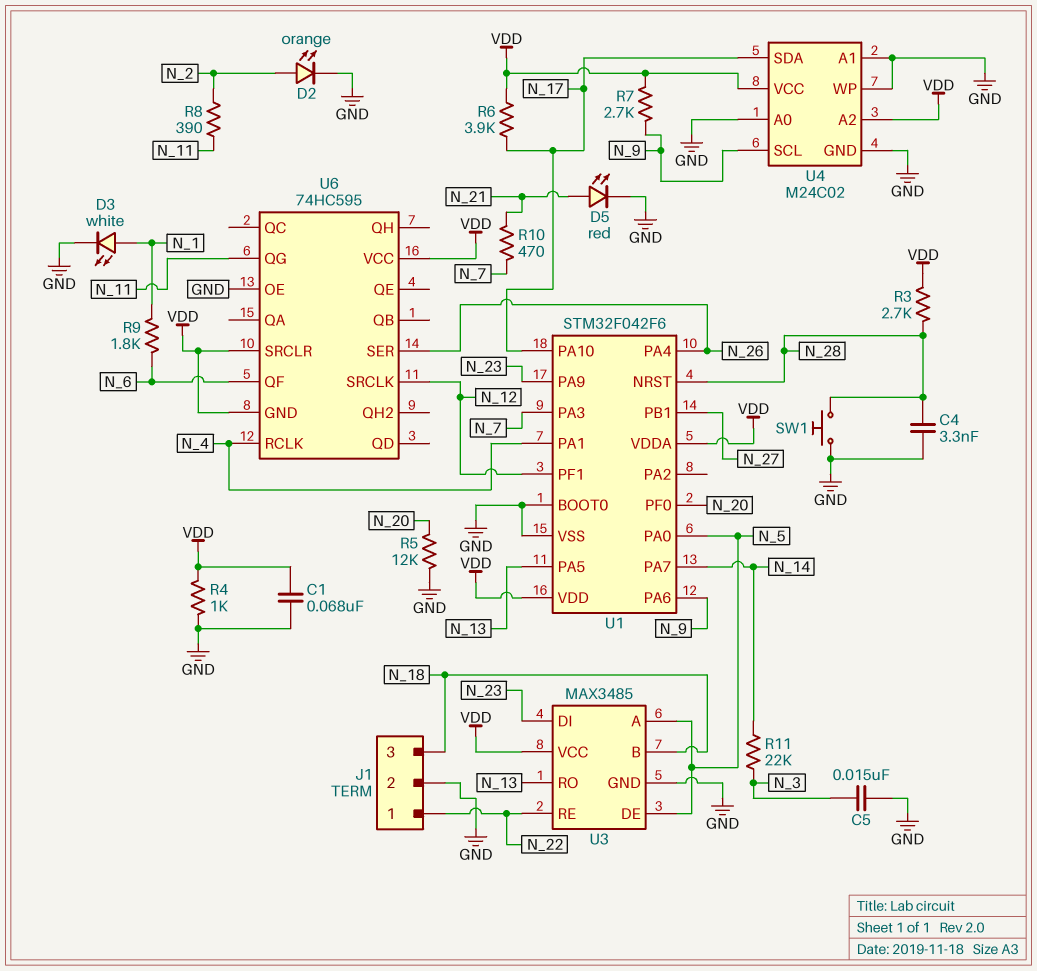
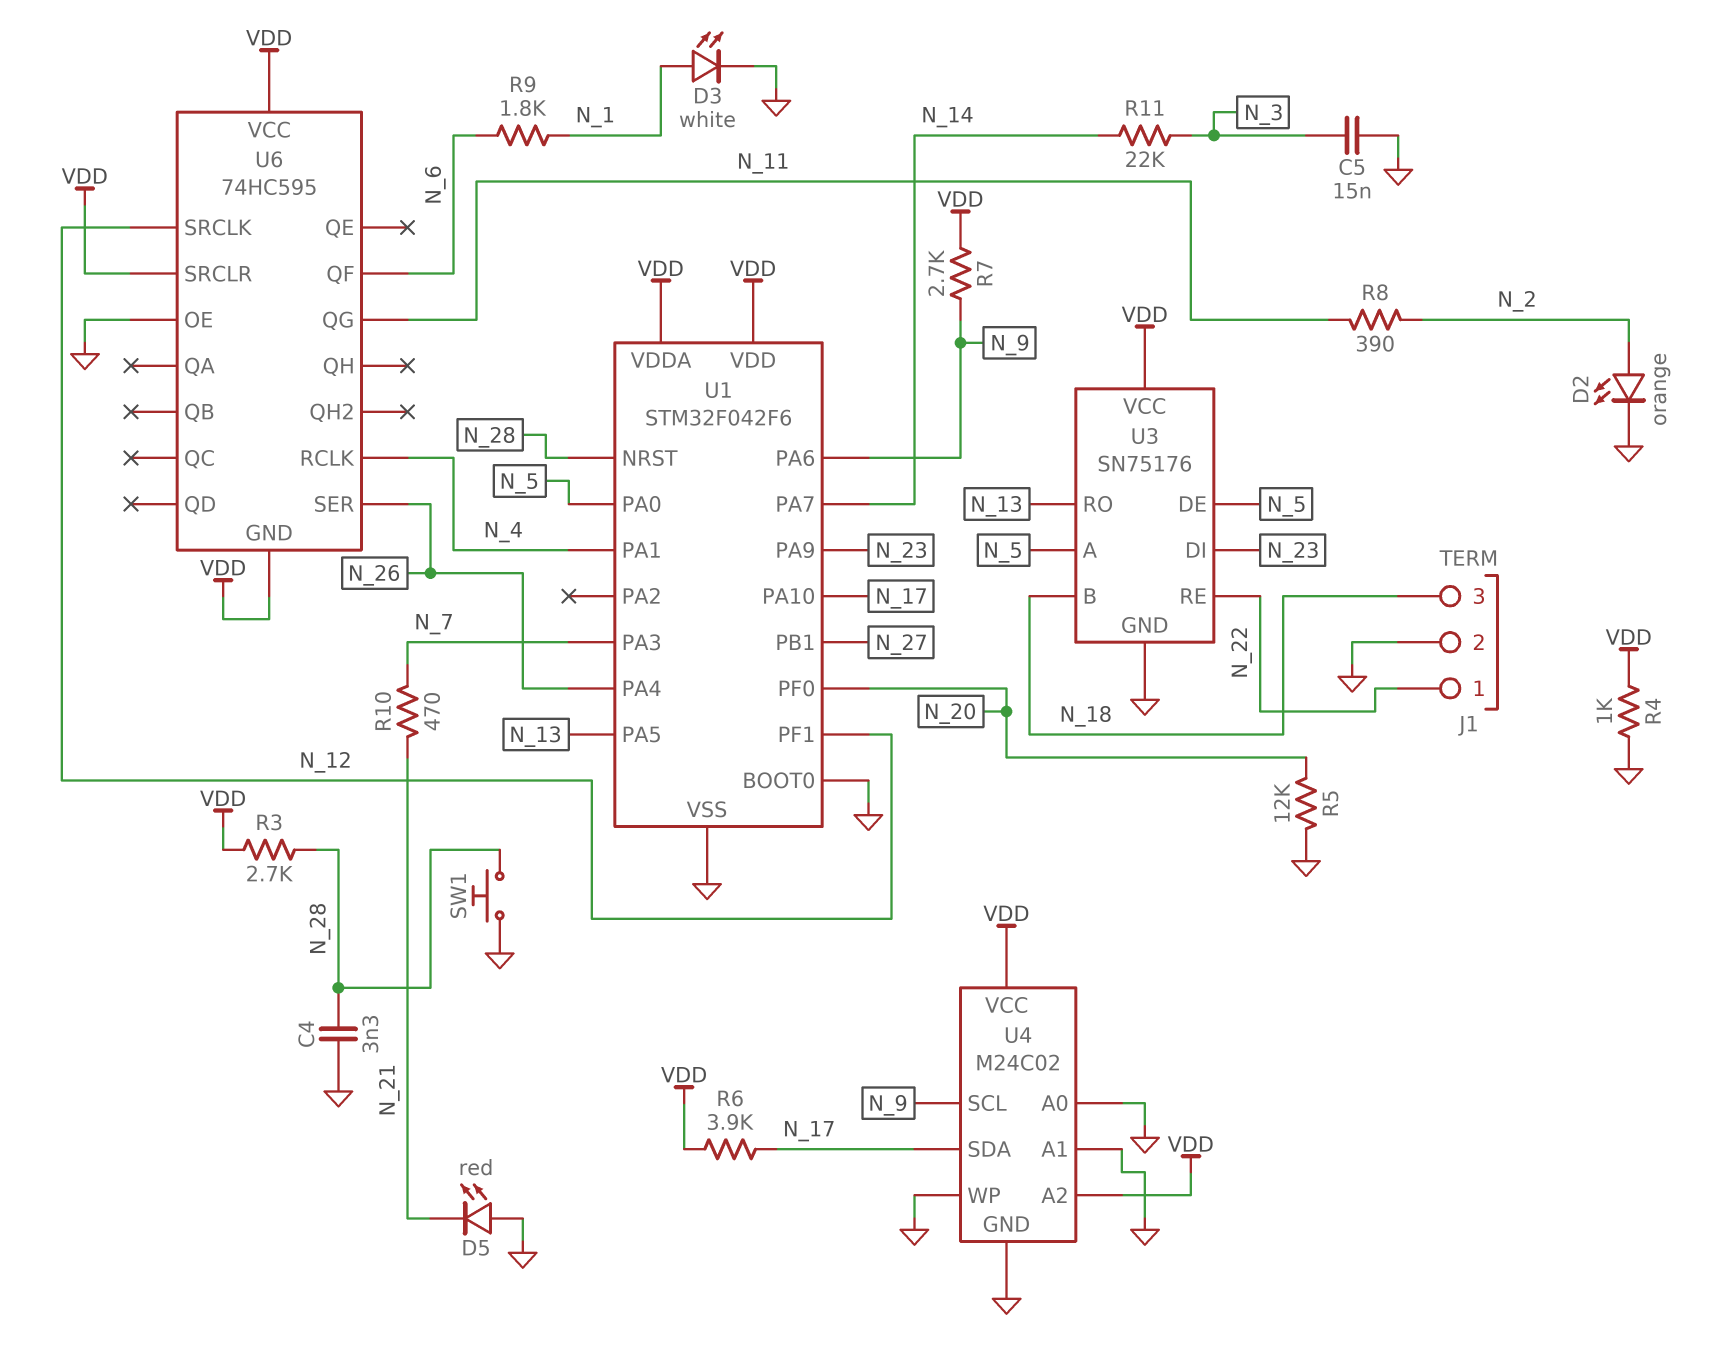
C1: 68nF (GND, VDD) -> none
D5: LED red (A N_21, K GND) -> LED red (A GND, K N_21)
U3: MAX3485 -> SN75176

